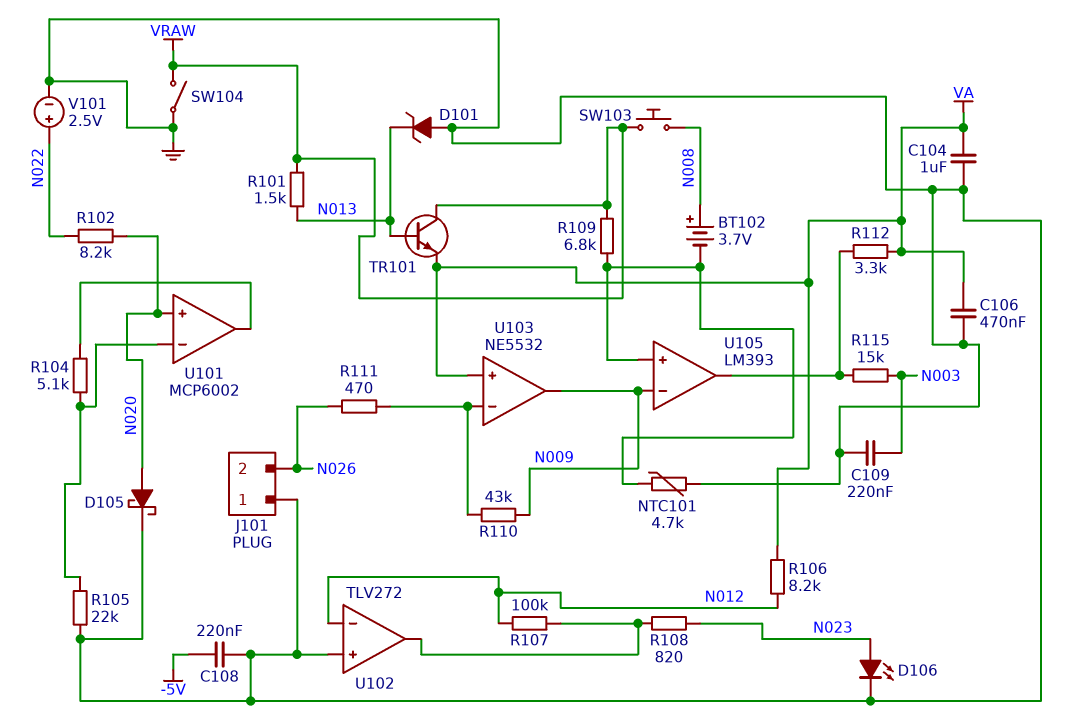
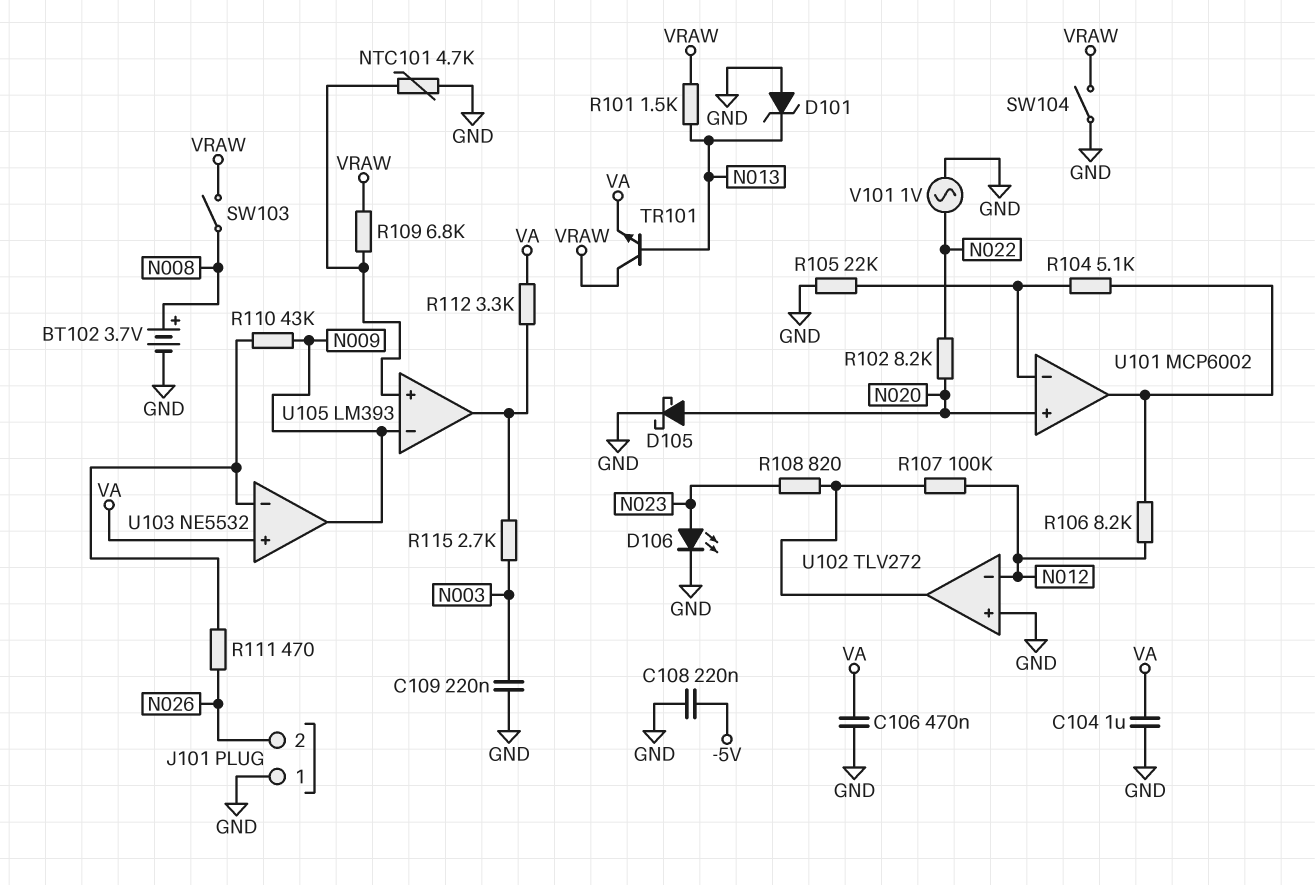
BT102: 3.7V (plus N008, minus U105/in+) -> 3.7V (plus N008, minus GND)
R106: 8.2k (N012, VA) -> 8.2k (N012, U101/out)
R115: 15k (N003, U105/out) -> 2.7k (N003, U105/out)
SW103: button (N008, VRAW) -> switch (N008, VRAW)
V101: 2.5V (plus N022, minus GND) -> AC 1V (GND, N022)

